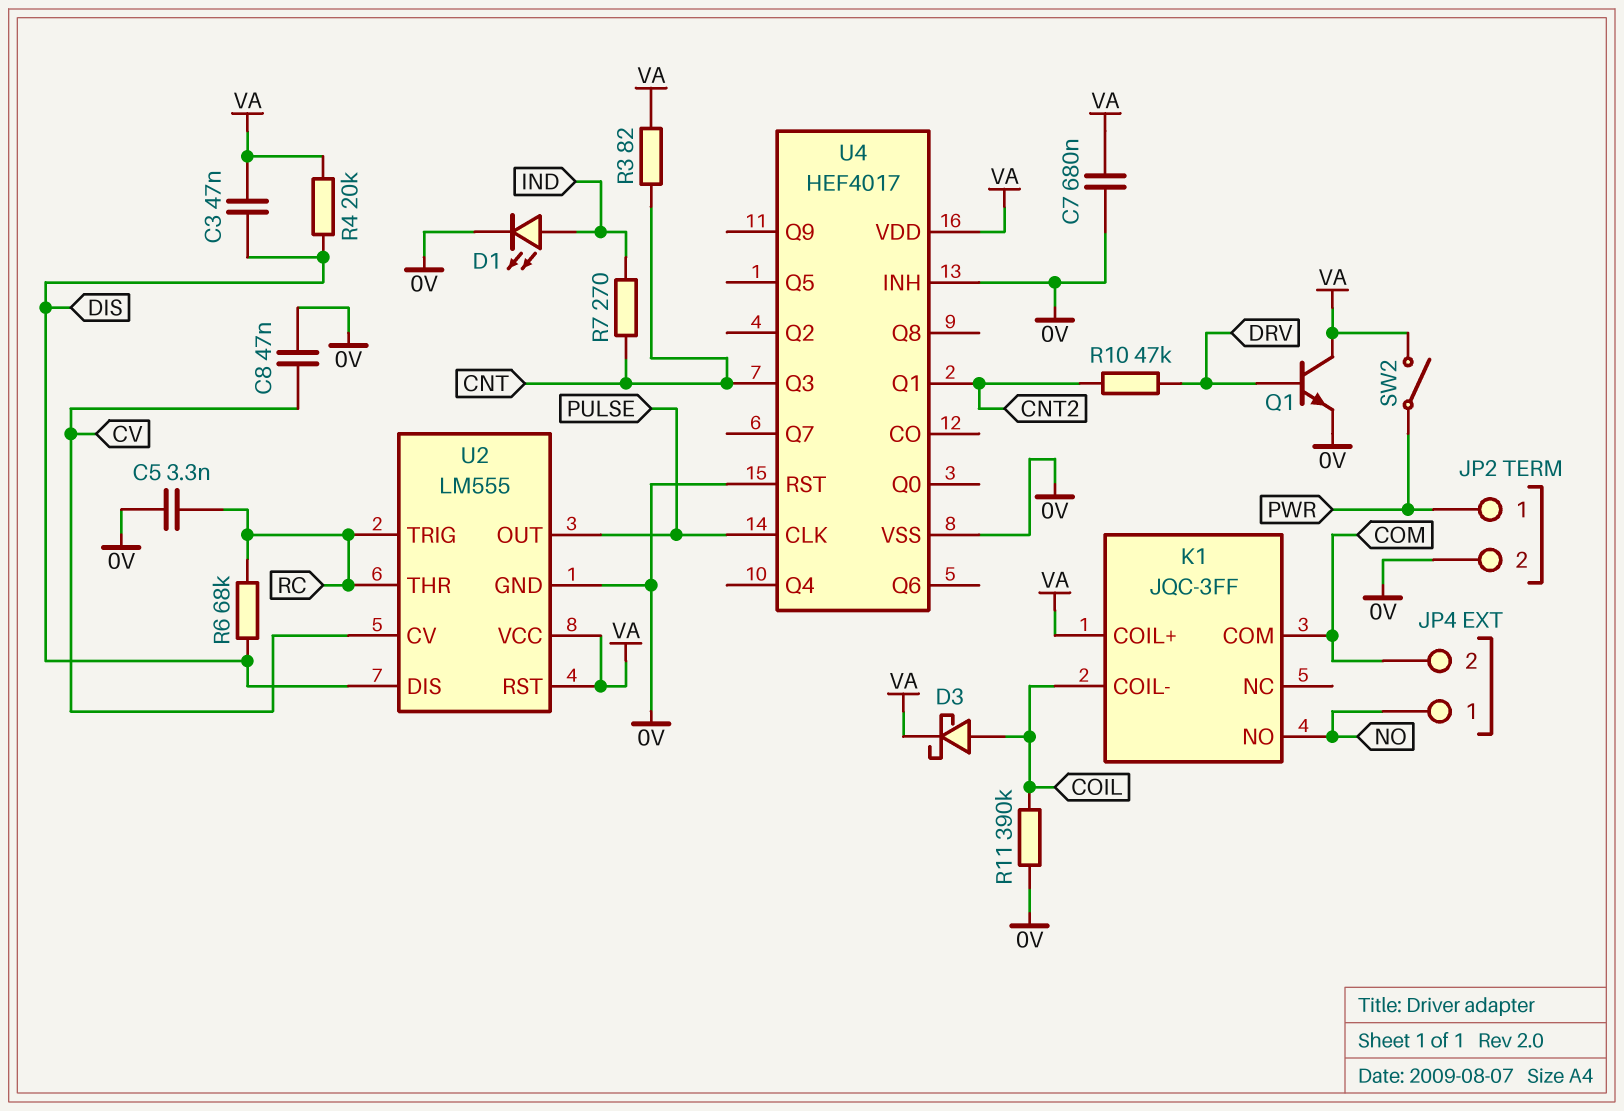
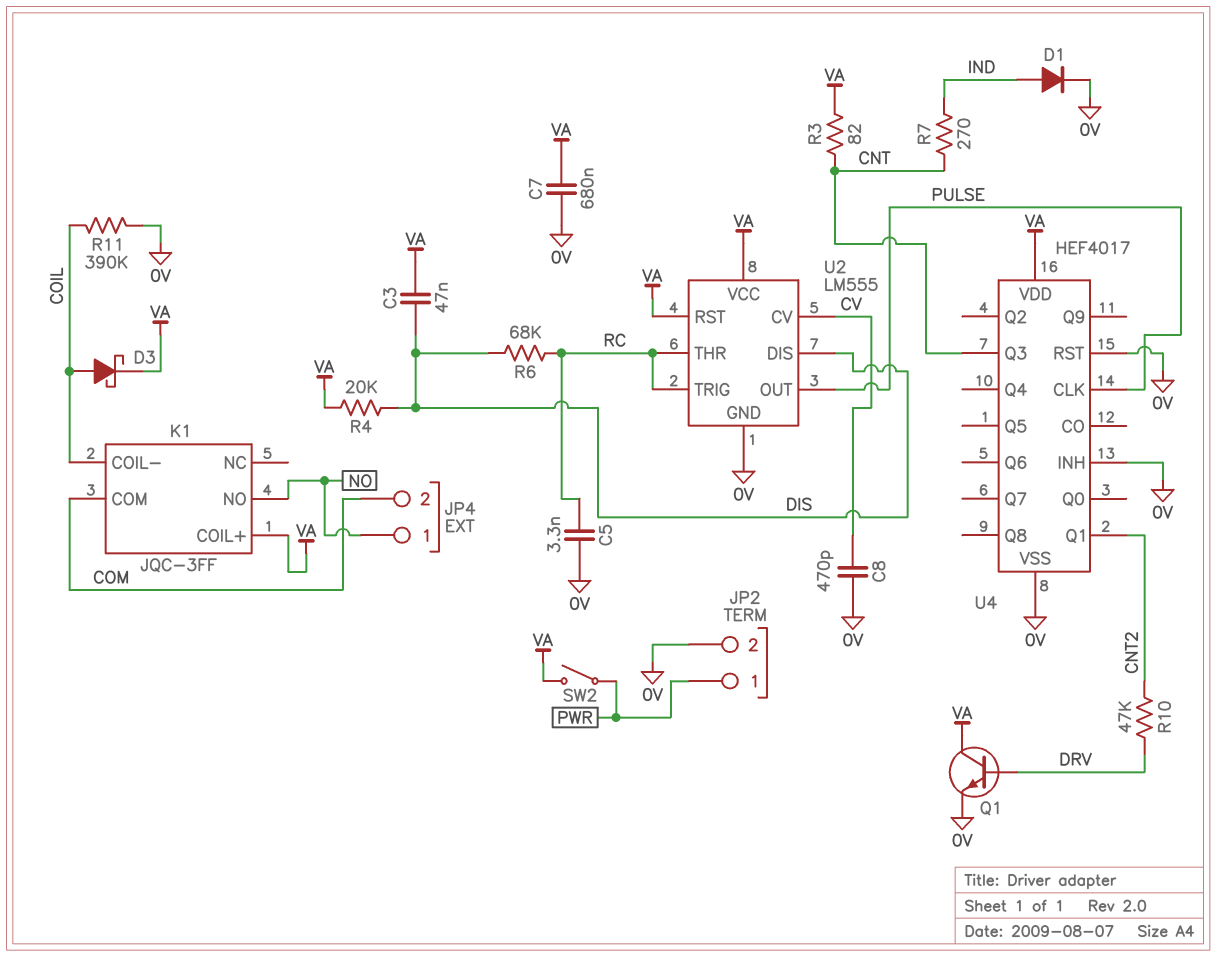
C8: 47nF (0V, CV) -> 470pF (0V, CV)
D1: LED (A IND, K 0V) -> diode (A IND, K 0V)

